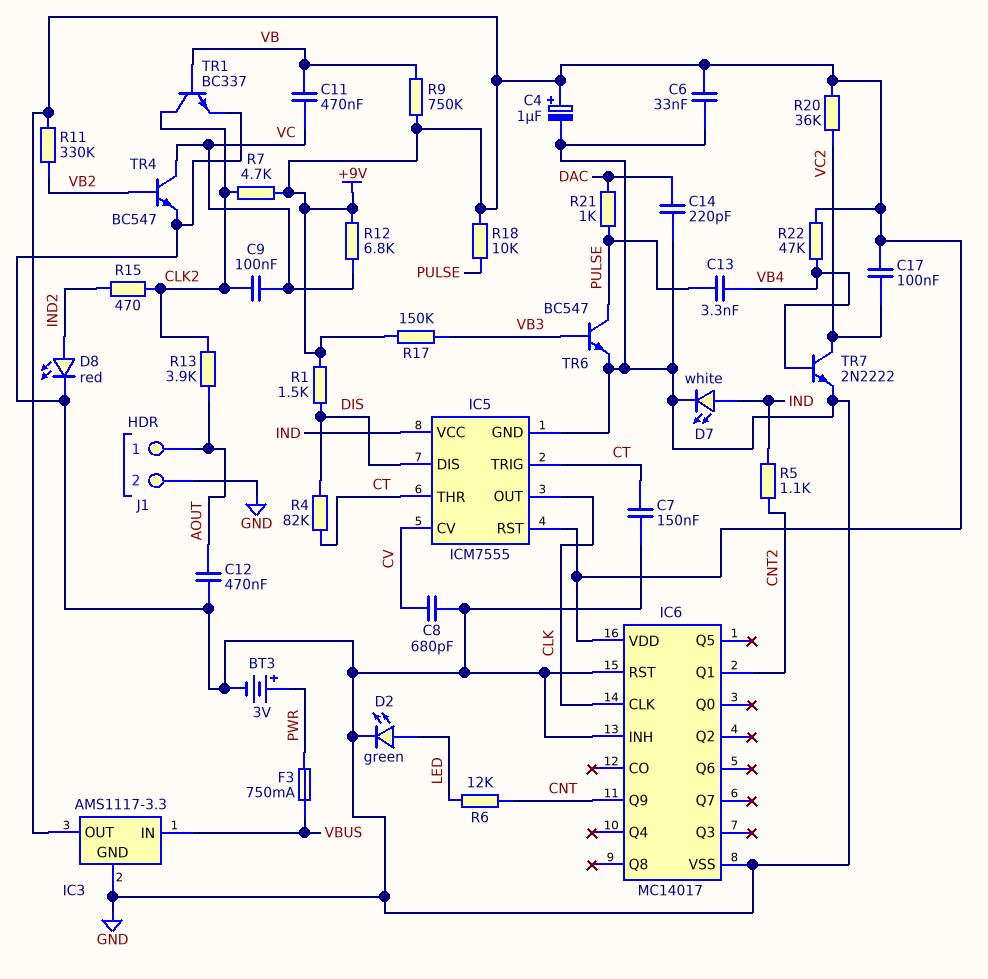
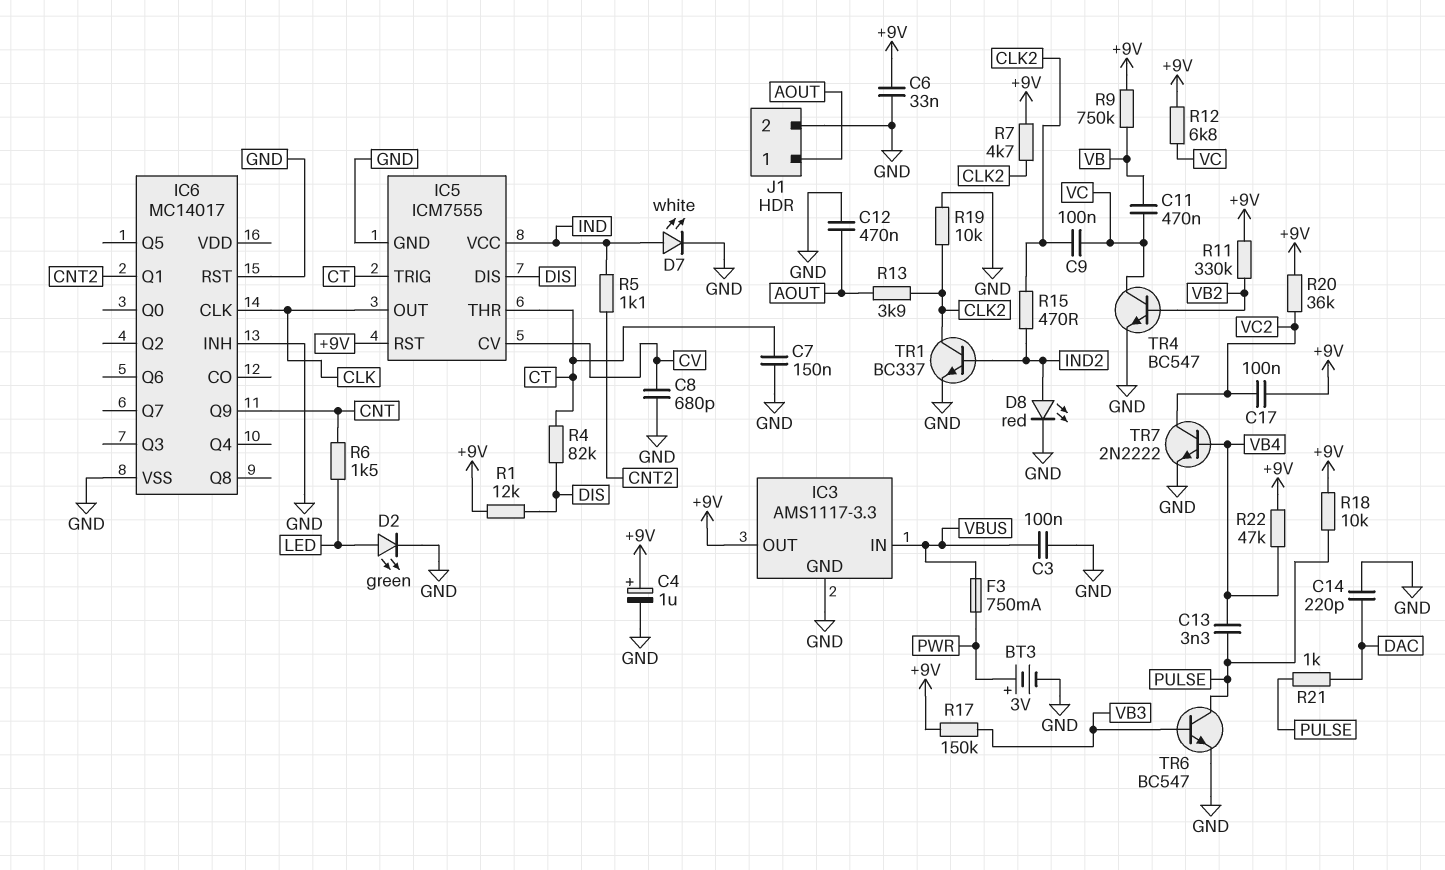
C3: none -> 100nF (GND, VBUS)
IC6 pin VDD: +9V -> none
R1: 1.5k (+9V, DIS) -> 12k (+9V, DIS)
R6: 12k (CNT, LED) -> 1.5k (CNT, LED)
R19: none -> 10k (CLK2, GND)
TR1: NPN BC337 (B VB, C CLK2, E GND) -> NPN BC337 (B IND2, C CLK2, E GND)

